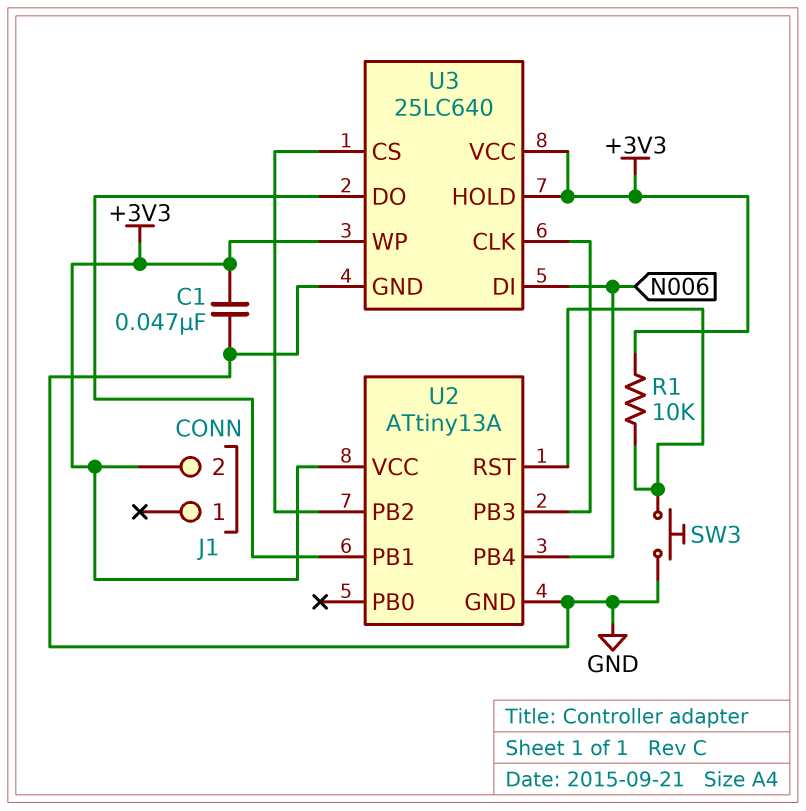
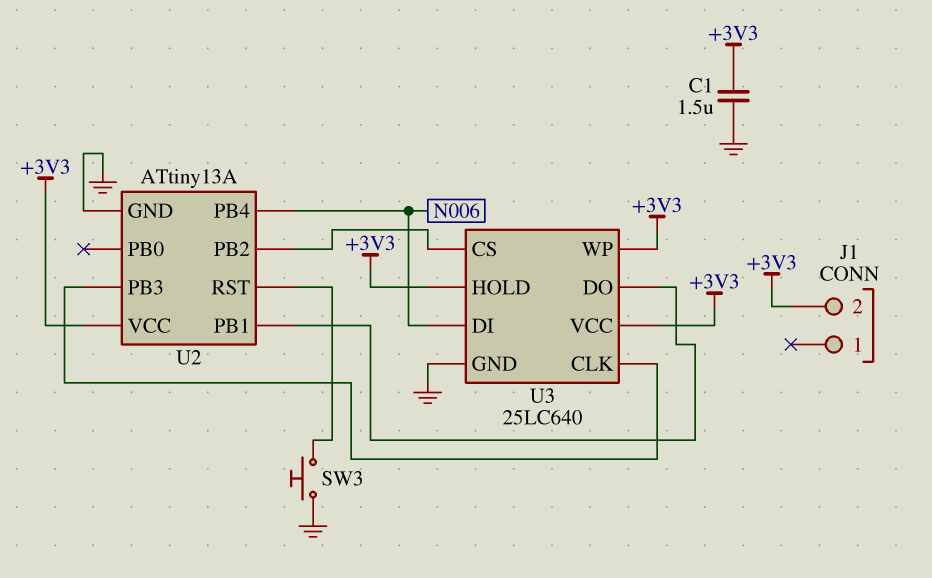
C1: 47nF (+3V3, GND) -> 1.5uF (+3V3, GND)
R1: 10k (+3V3, U2/RST) -> none

